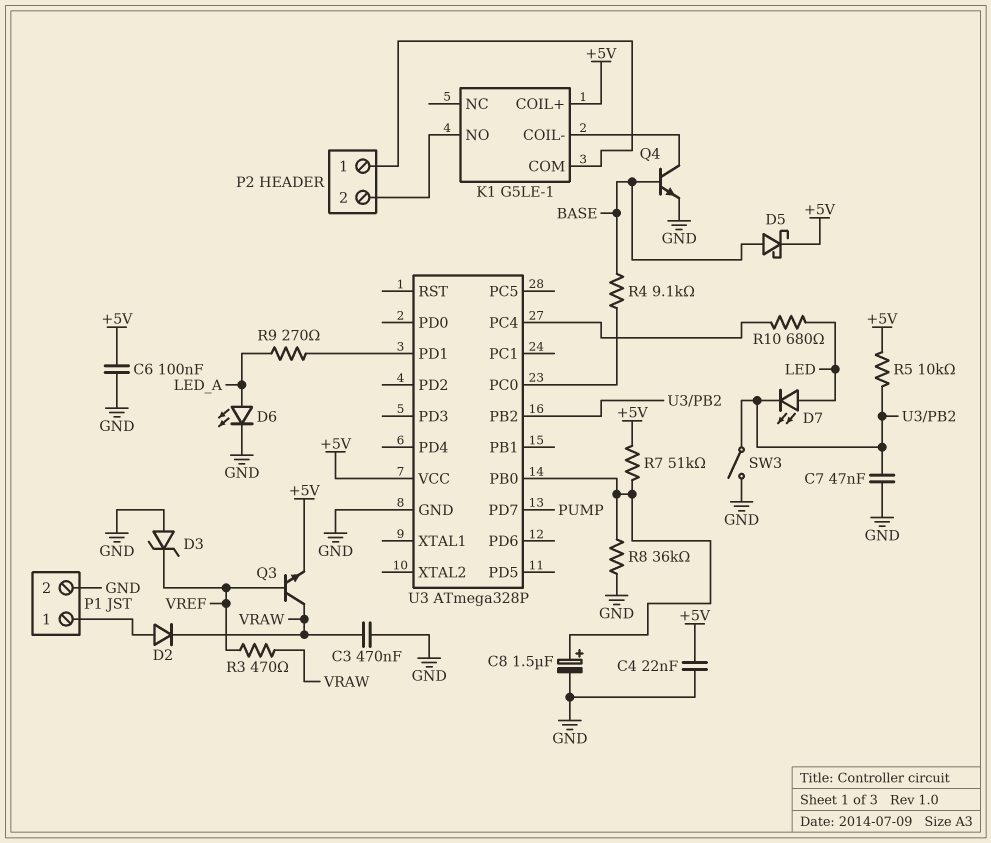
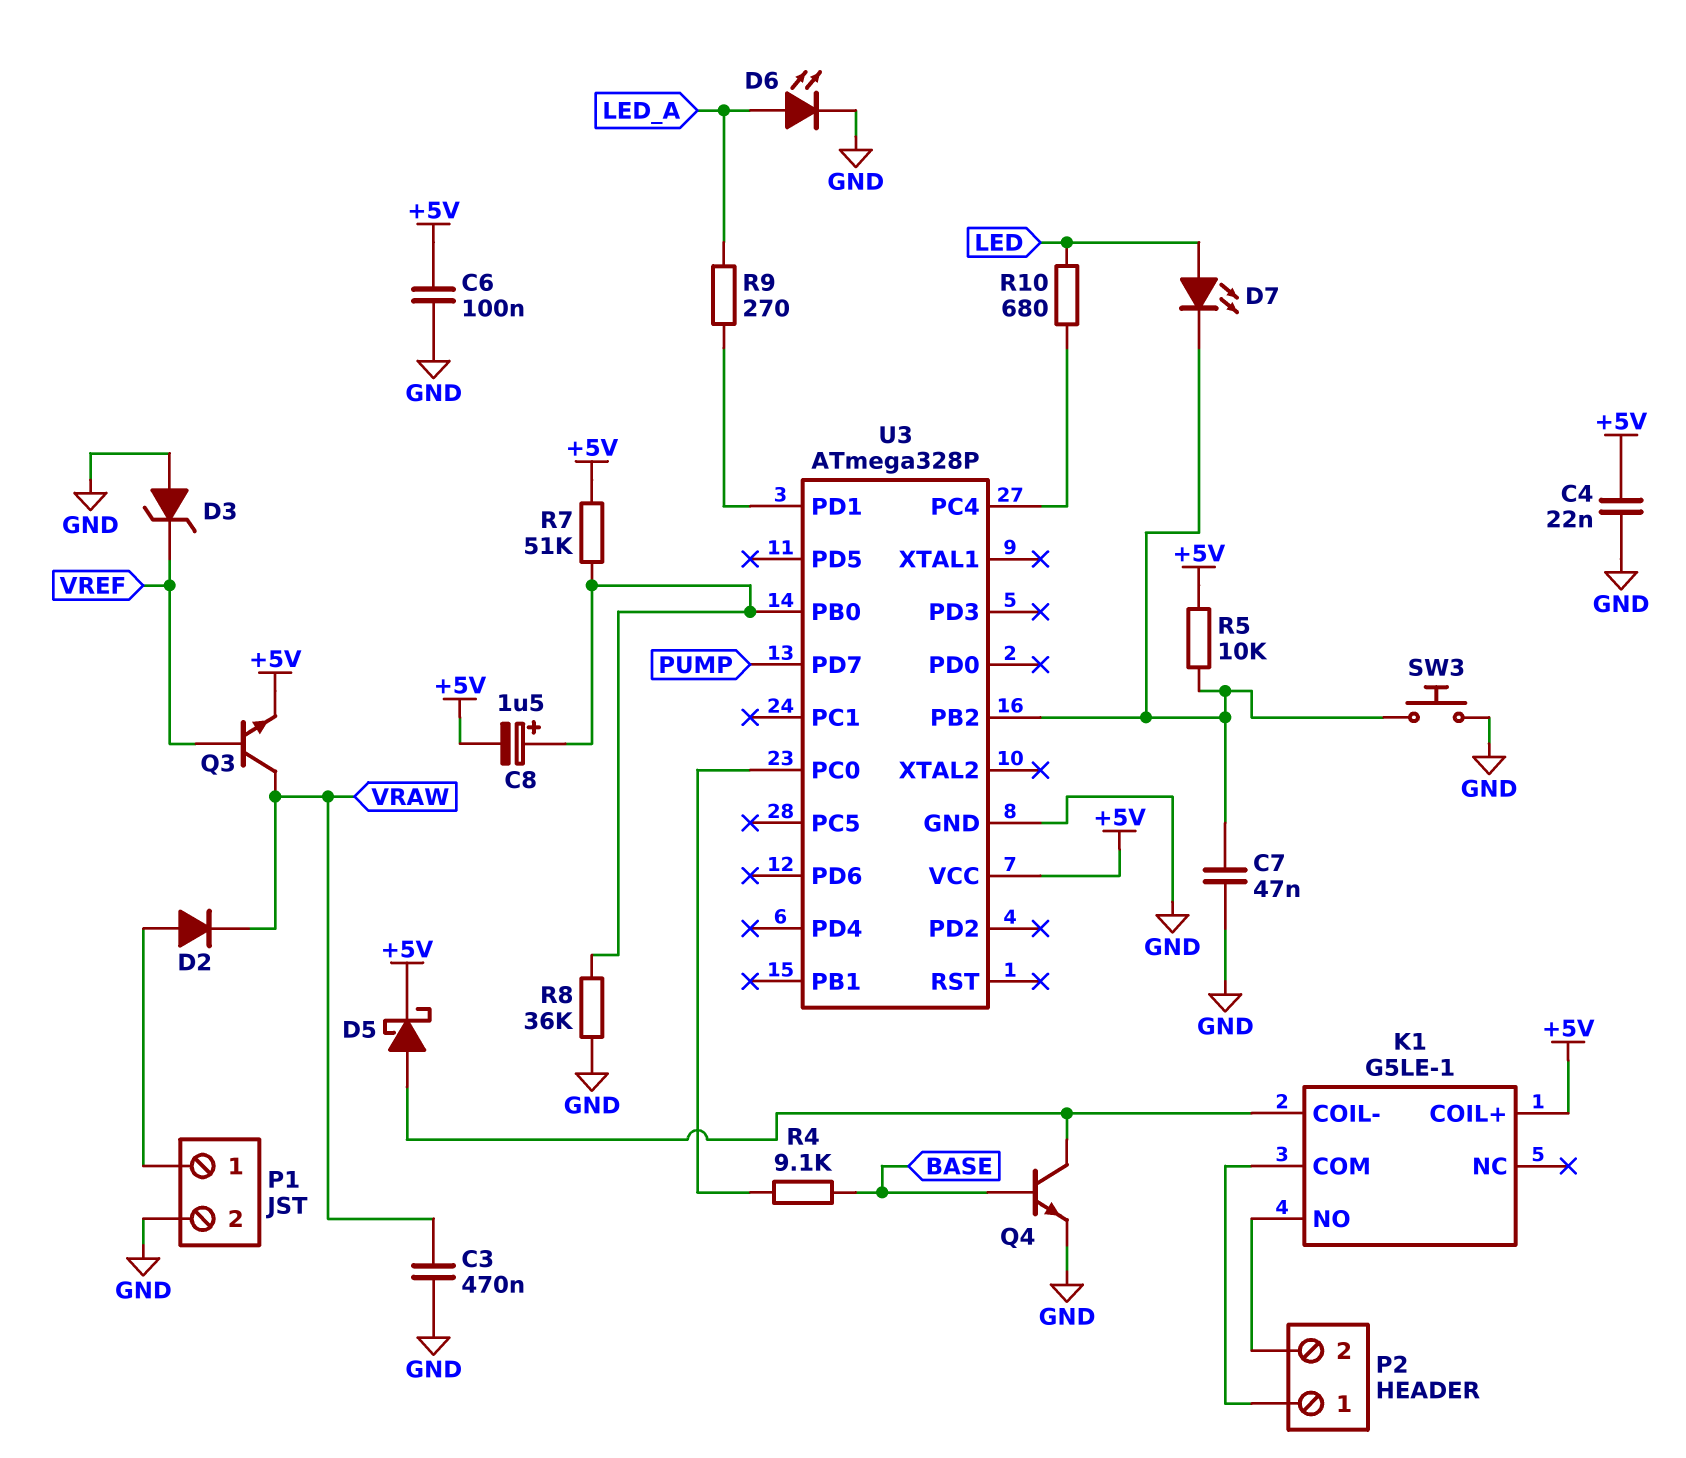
C8: 1.5uF (plus U3/PB0, minus GND) -> 1.5uF (plus U3/PB0, minus +5V)
D5: schottky (A BASE, K +5V) -> schottky (A K1/COIL-, K +5V)
R3: 470 (VRAW, VREF) -> none
SW3: switch (GND, U3/PB2) -> button (GND, U3/PB2)

